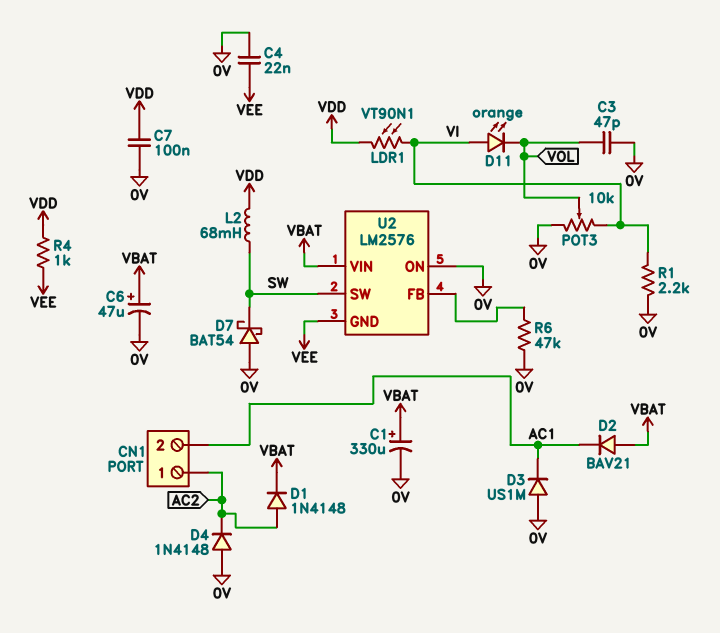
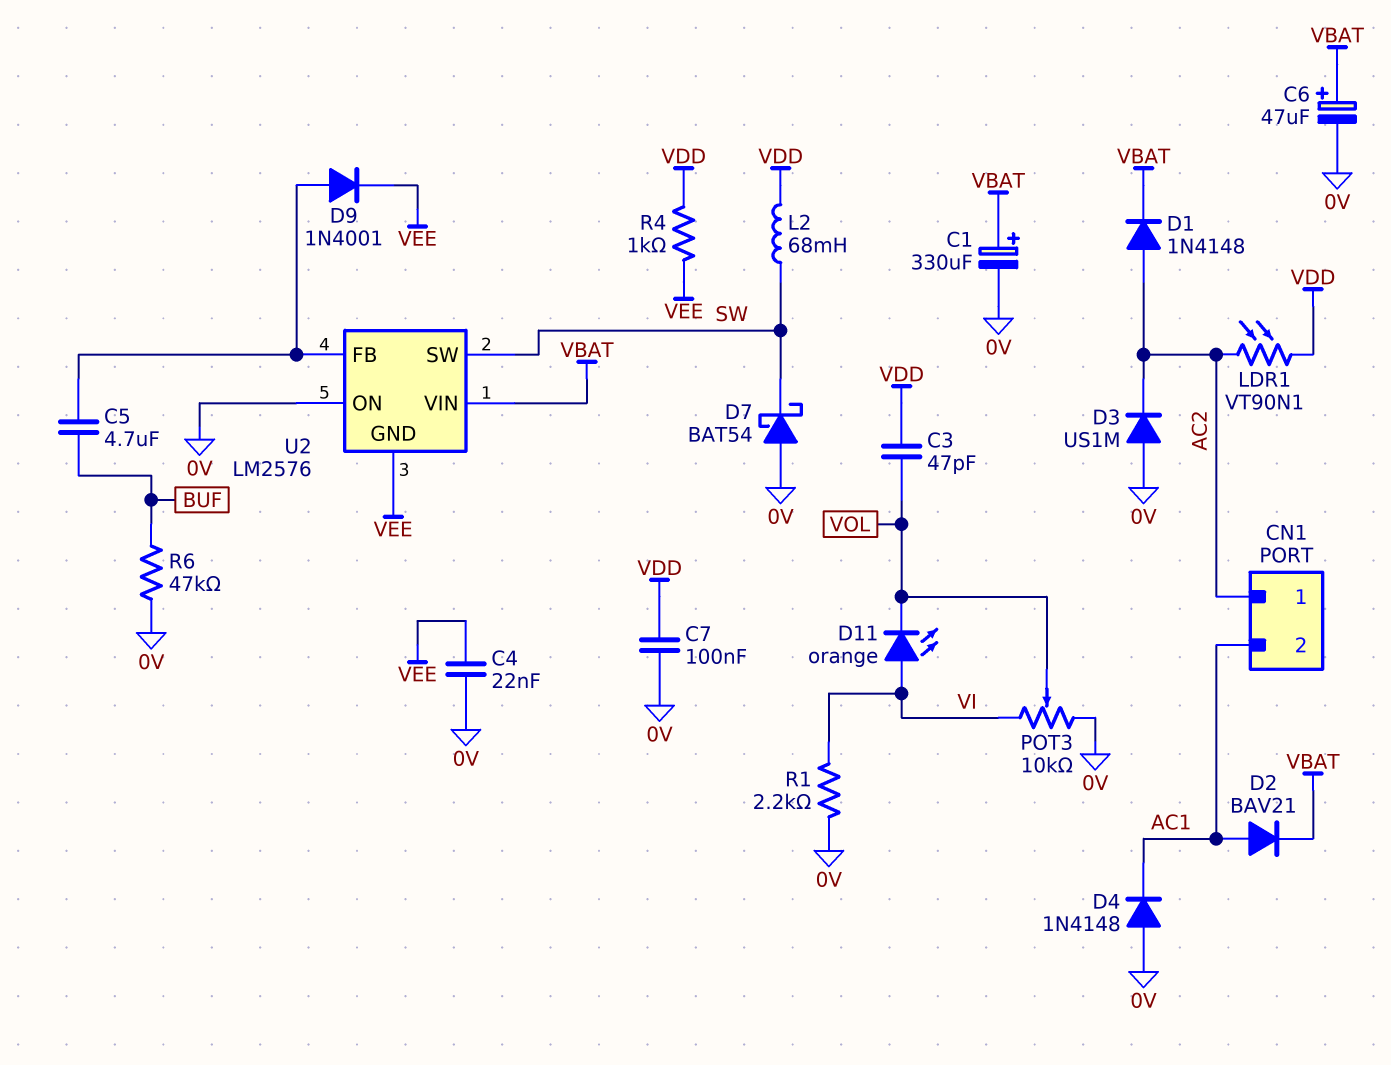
C3: 47pF (0V, VOL) -> 47pF (VDD, VOL)
C5: none -> 4.7uF (BUF, U2/FB)
D2: diode BAV21 (A VBAT, K AC1) -> diode BAV21 (A AC1, K VBAT)
D3: diode US1M (A 0V, K AC1) -> diode US1M (A 0V, K AC2)
D4: diode 1N4148 (A 0V, K AC2) -> diode 1N4148 (A 0V, K AC1)
D9: none -> diode 1N4001 (A U2/FB, K VEE)
LDR1: VT90N1 (VDD, VI) -> VT90N1 (AC2, VDD)
R6: 47k (0V, U2/FB) -> 47k (0V, BUF)

